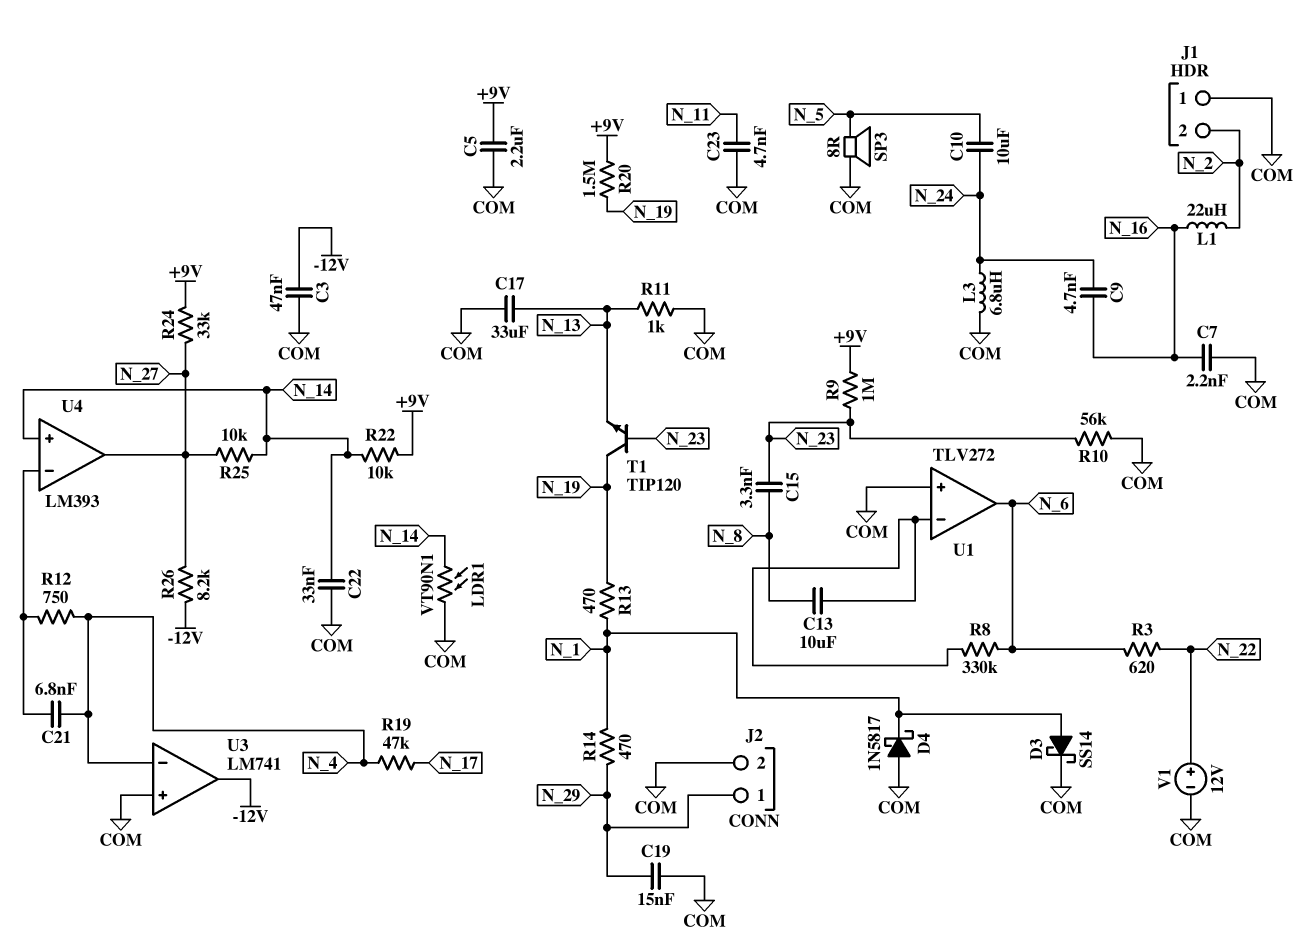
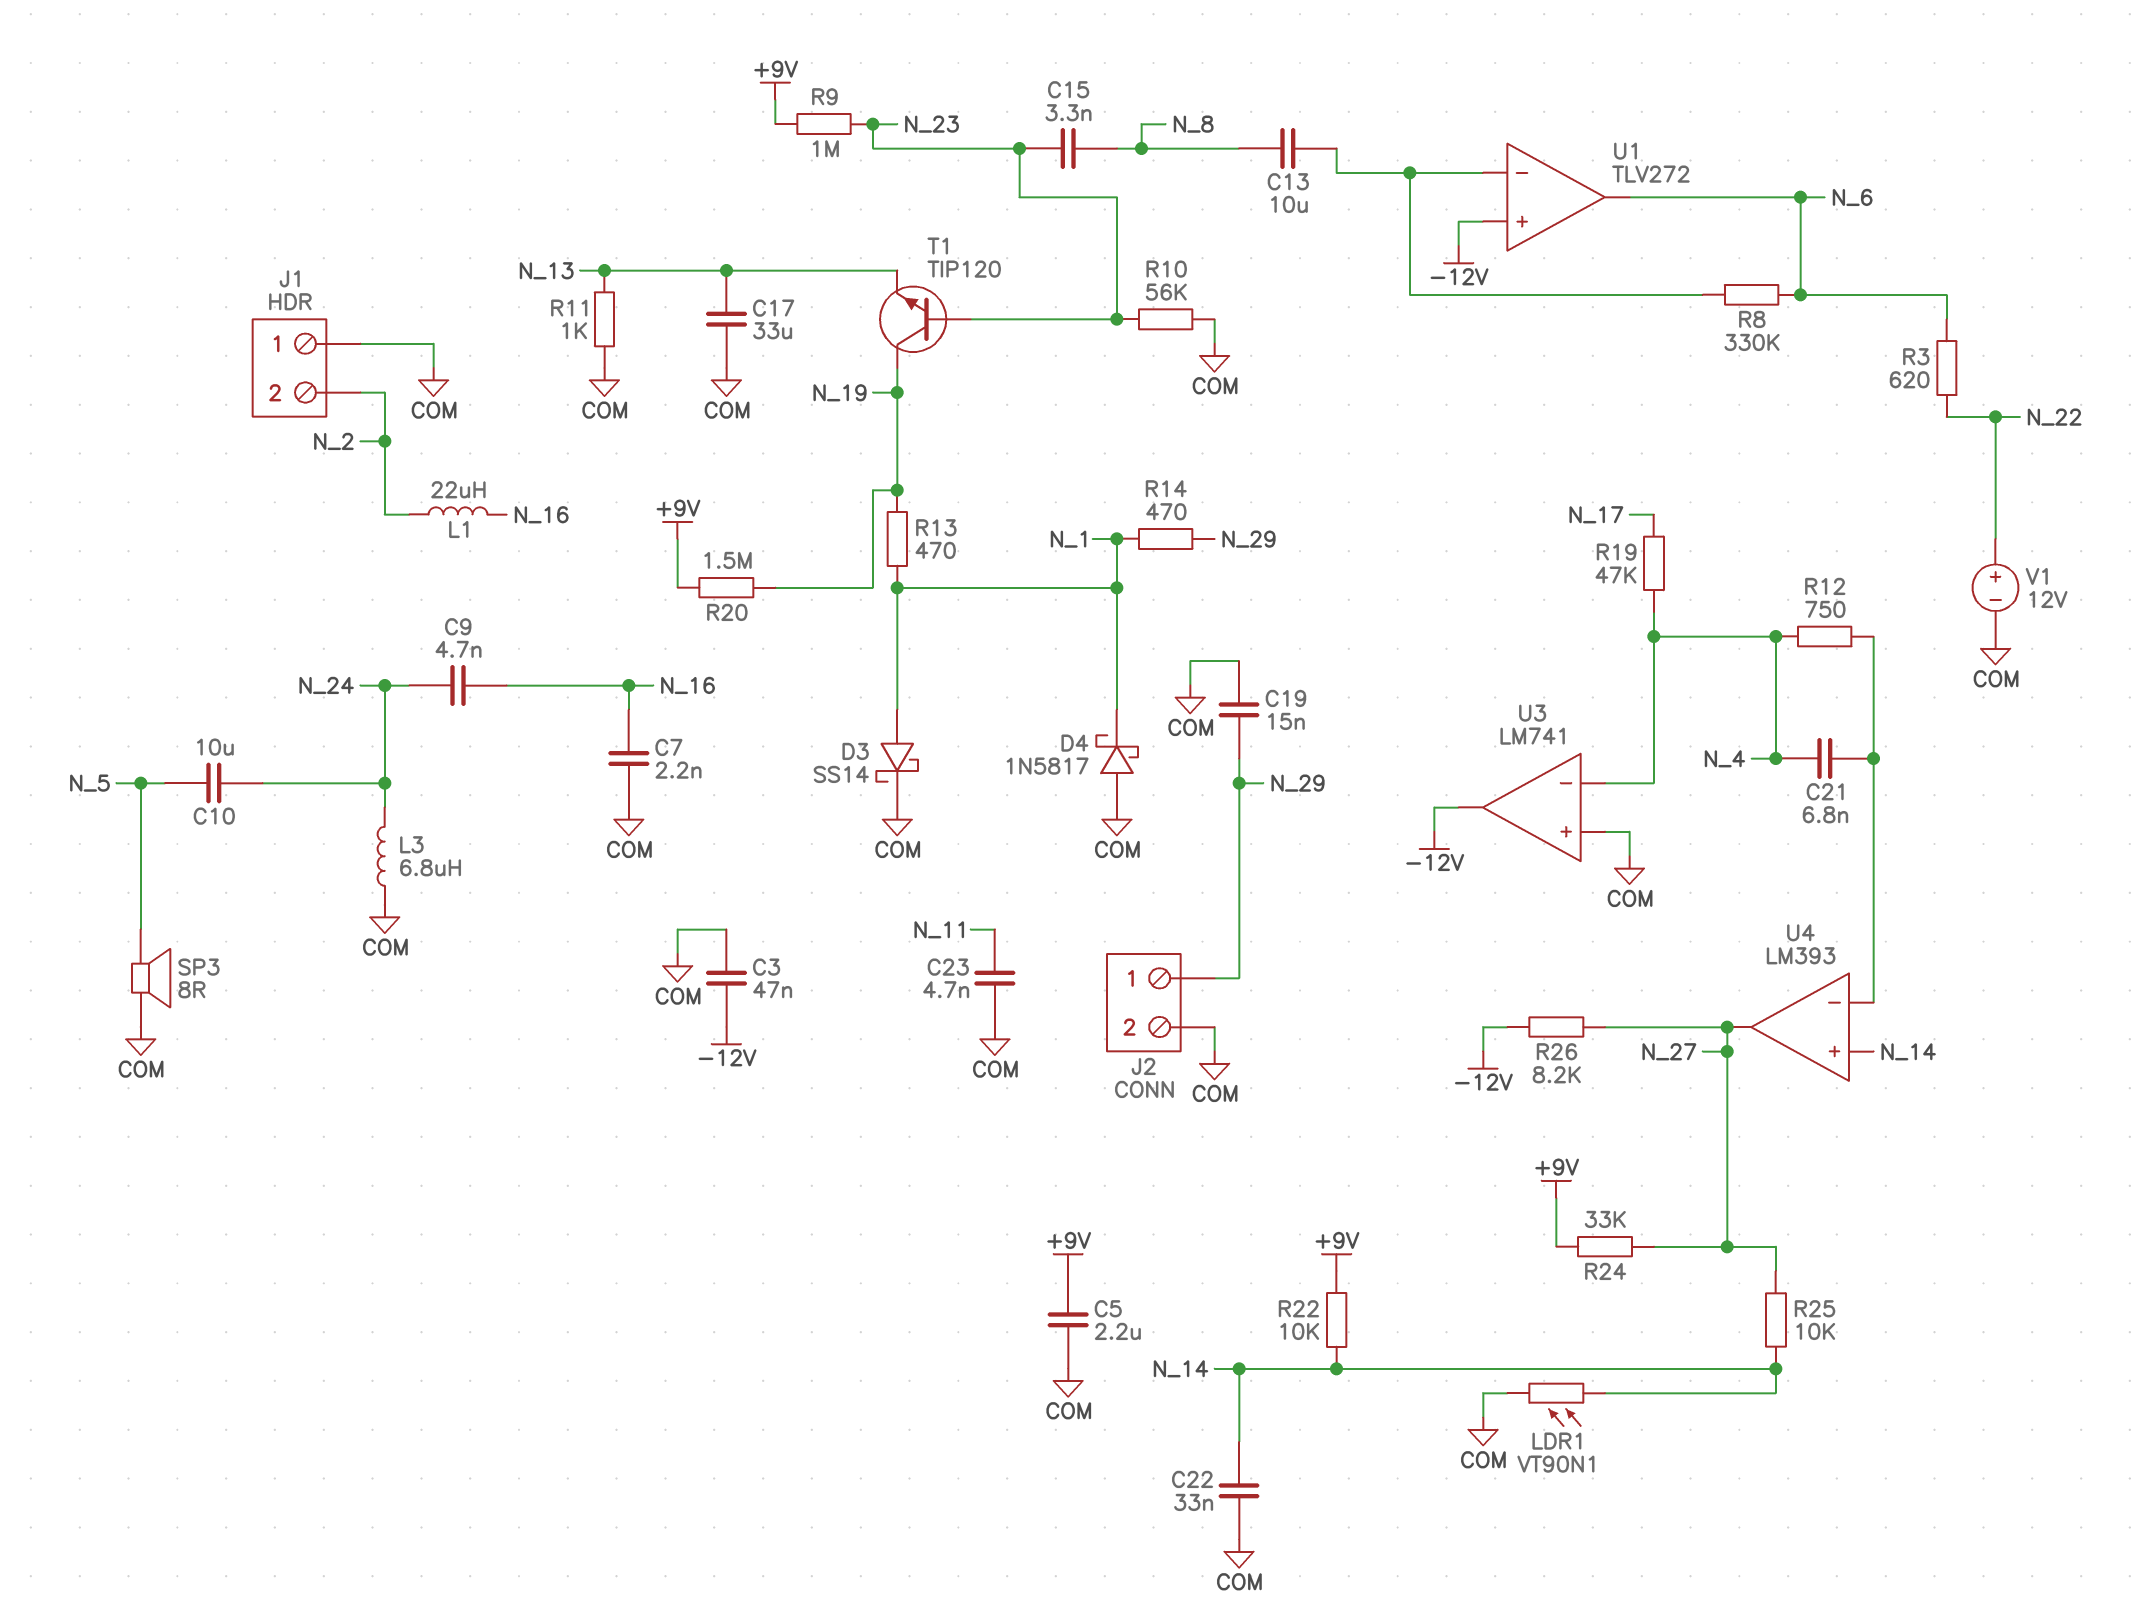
U1 pin in+: COM -> -12V

